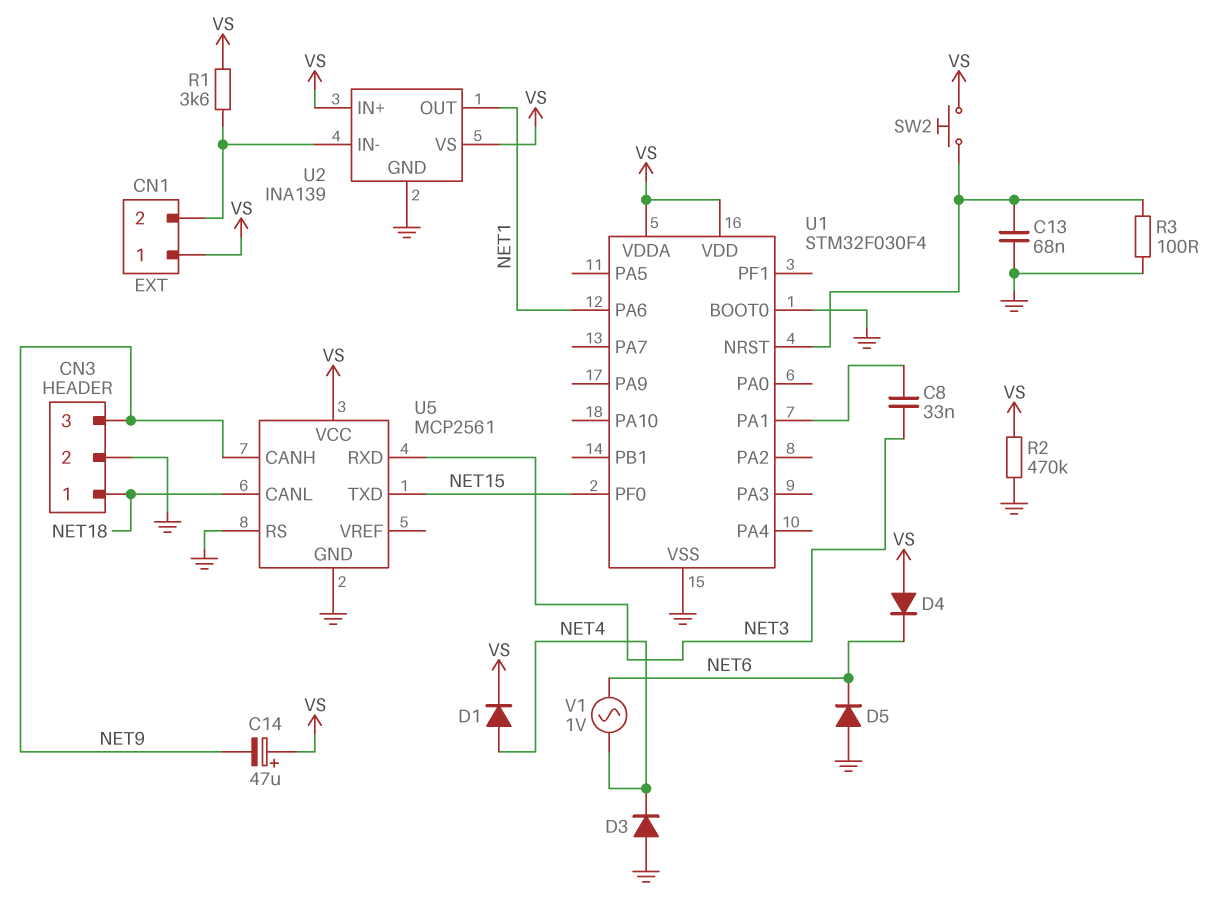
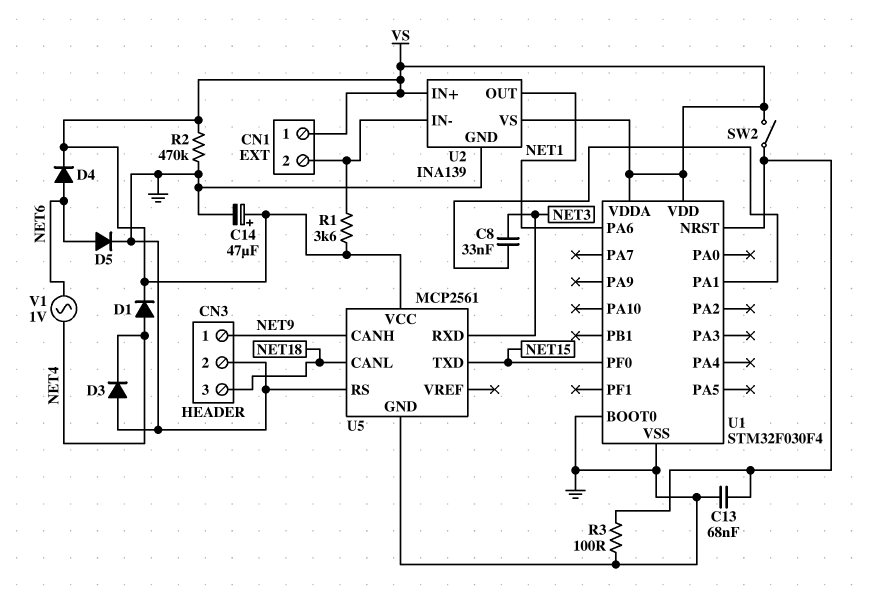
C14: 47uF (plus VS, minus NET9) -> 47uF (plus VS, minus GND)
CN3 pin 1: NET18 -> NET9
CN3 pin 3: NET9 -> NET18
D4: diode (A VS, K NET6) -> diode (A NET6, K VS)
D5: diode (A GND, K NET6) -> diode (A NET6, K GND)
SW2: button (U1/NRST, VS) -> switch (U1/NRST, VS)

